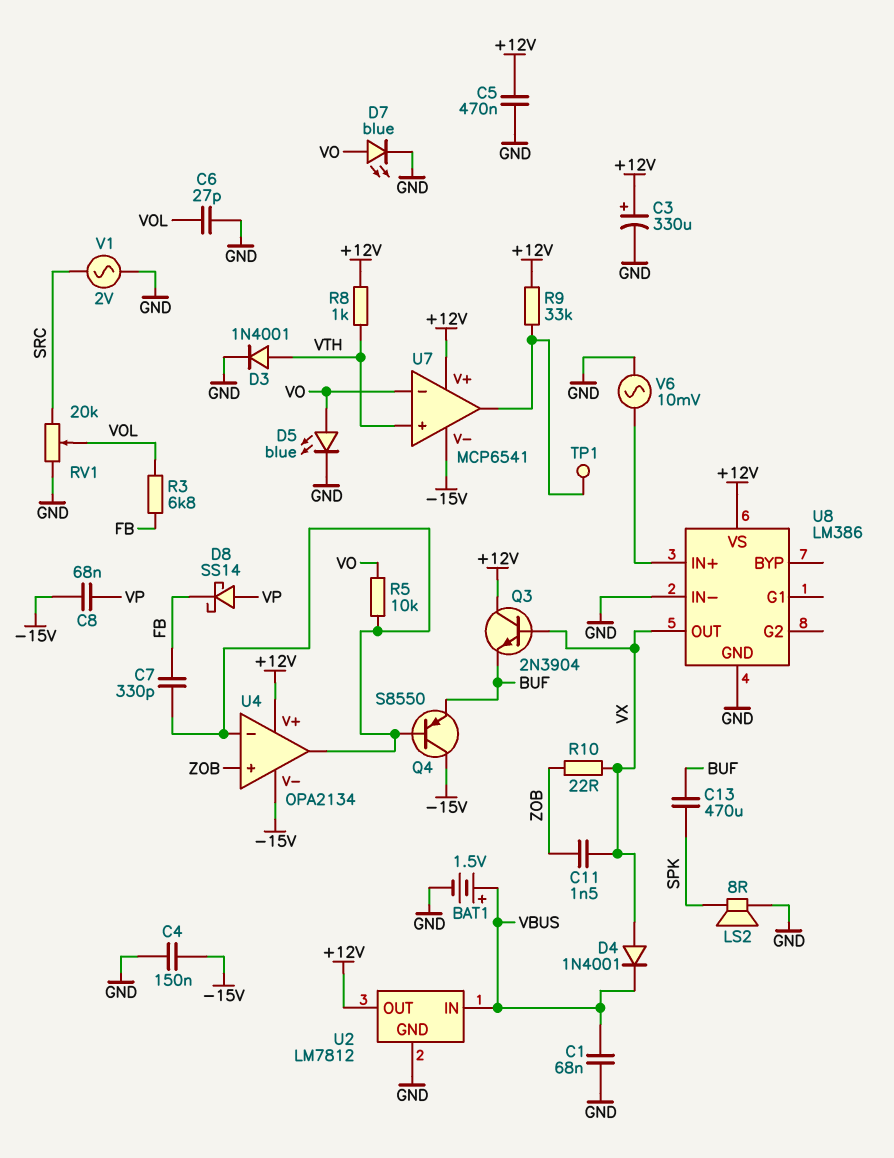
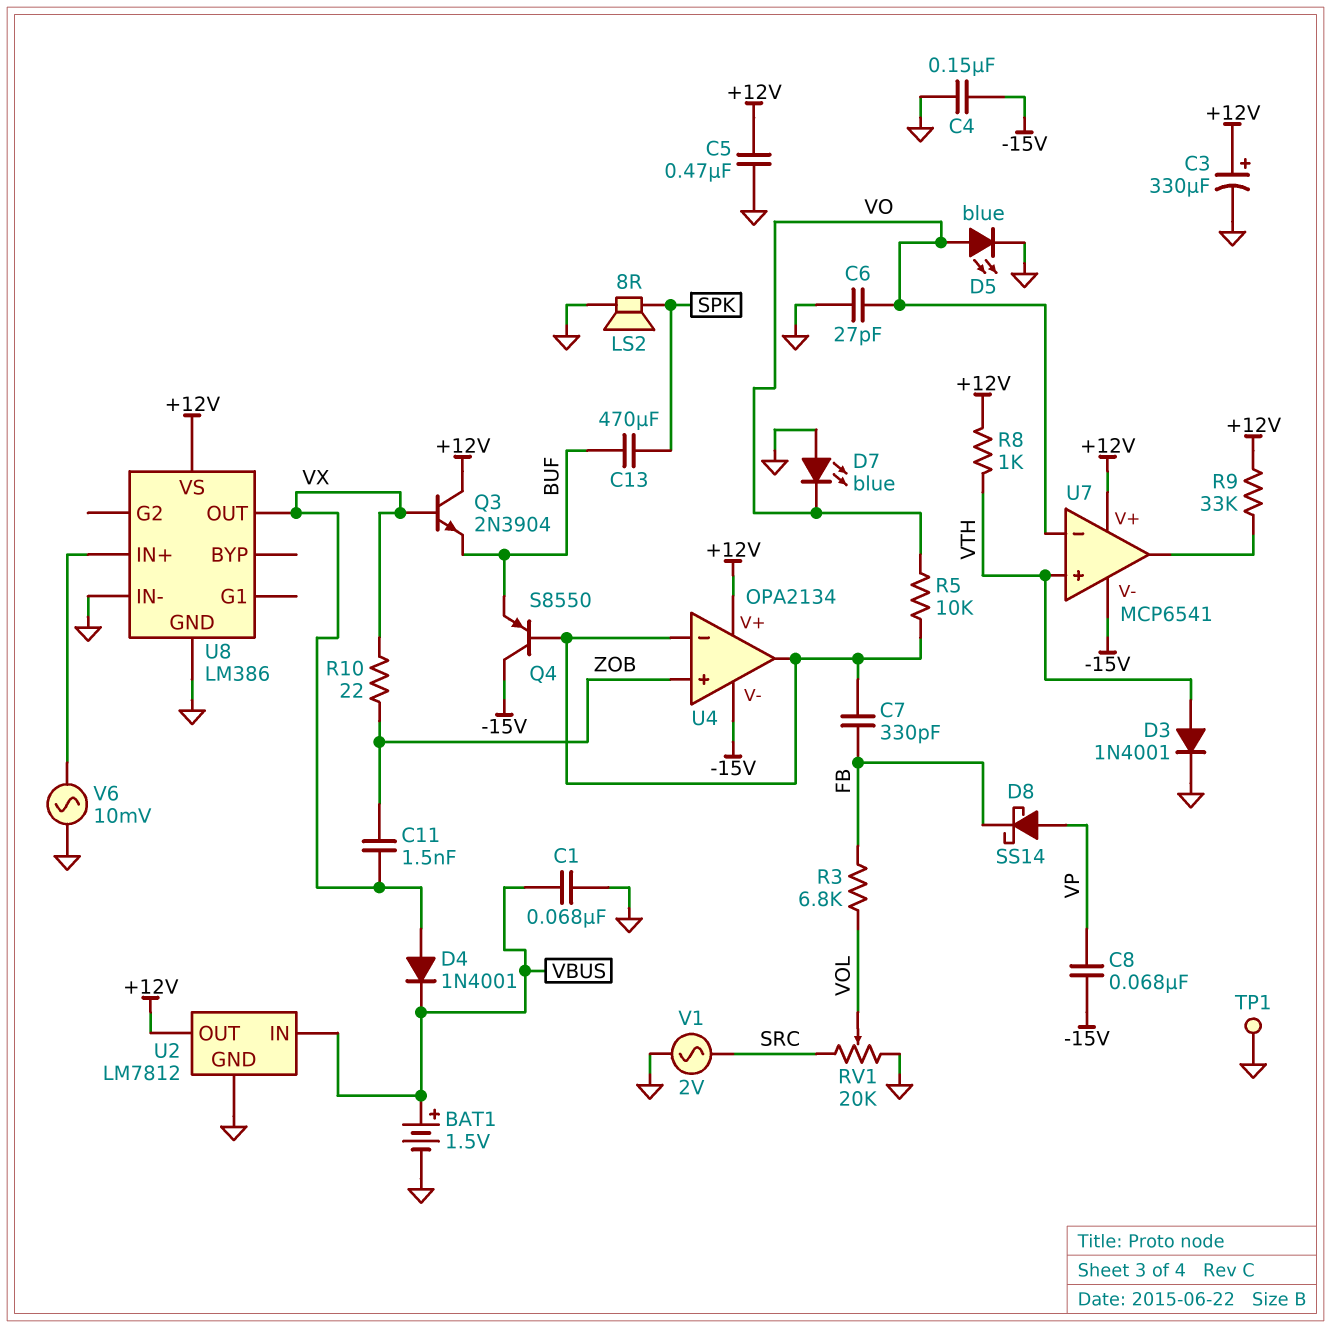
C6: 27pF (GND, VOL) -> 27pF (GND, VO)
D7: LED blue (A VO, K GND) -> LED blue (A GND, K VO)
TP1: test point (U7/out) -> test point (GND)

